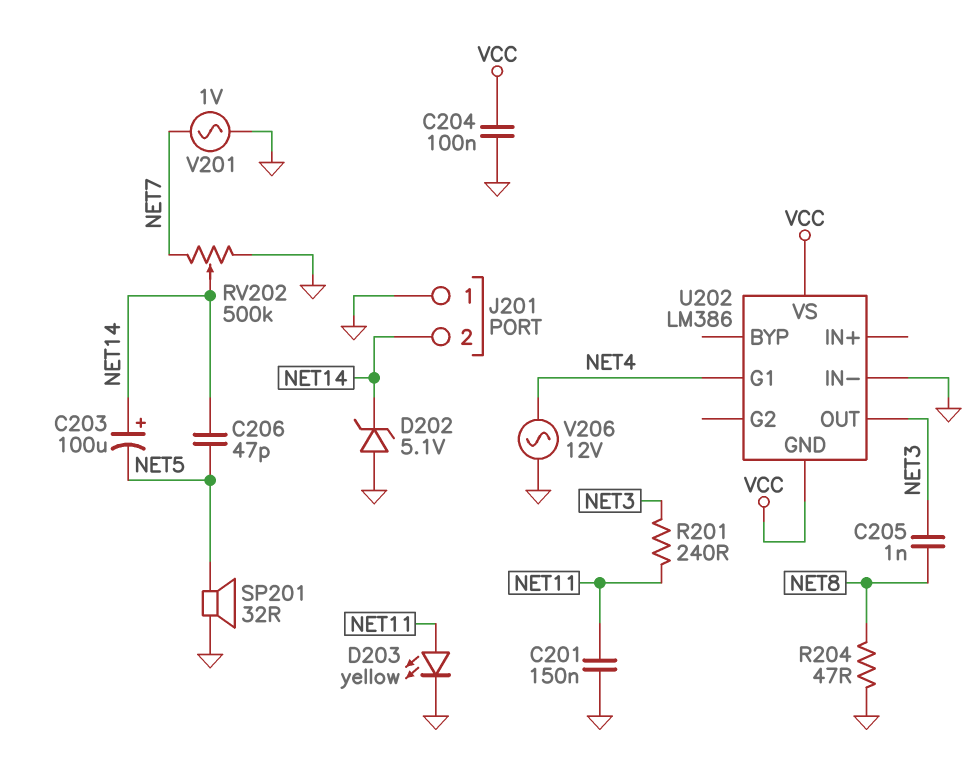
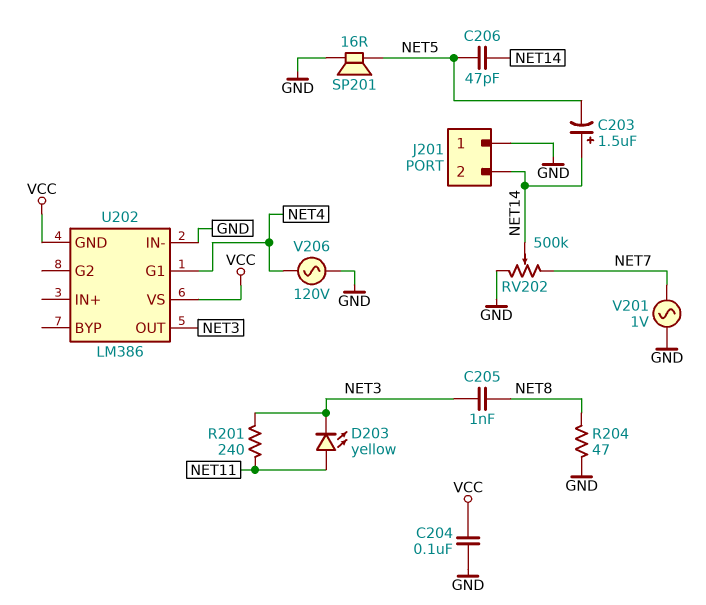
C201: 150nF (GND, NET11) -> none
C203: 100uF (plus NET14, minus NET5) -> 1.5uF (plus NET14, minus NET5)
D202: zener 5.1V (A GND, K NET14) -> none
D203: LED yellow (A NET11, K GND) -> LED yellow (A NET11, K NET3)
SP201: speaker 32R (GND, NET5) -> speaker 16R (GND, NET5)
V206: AC 12V (GND, NET4) -> AC 120V (GND, NET4)

